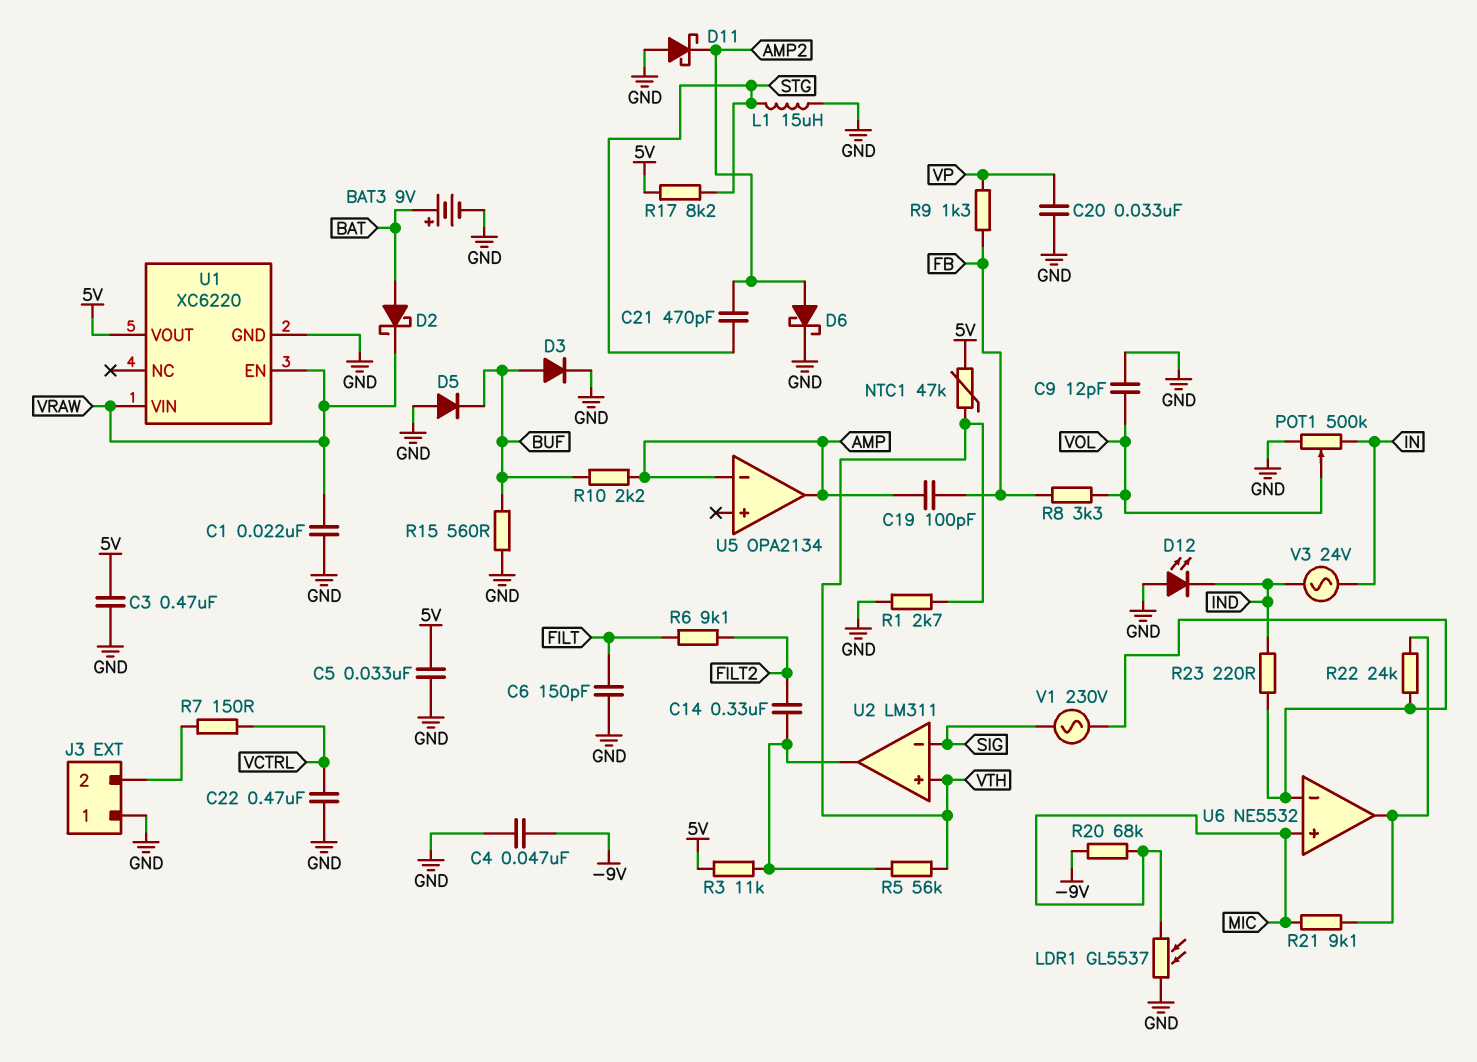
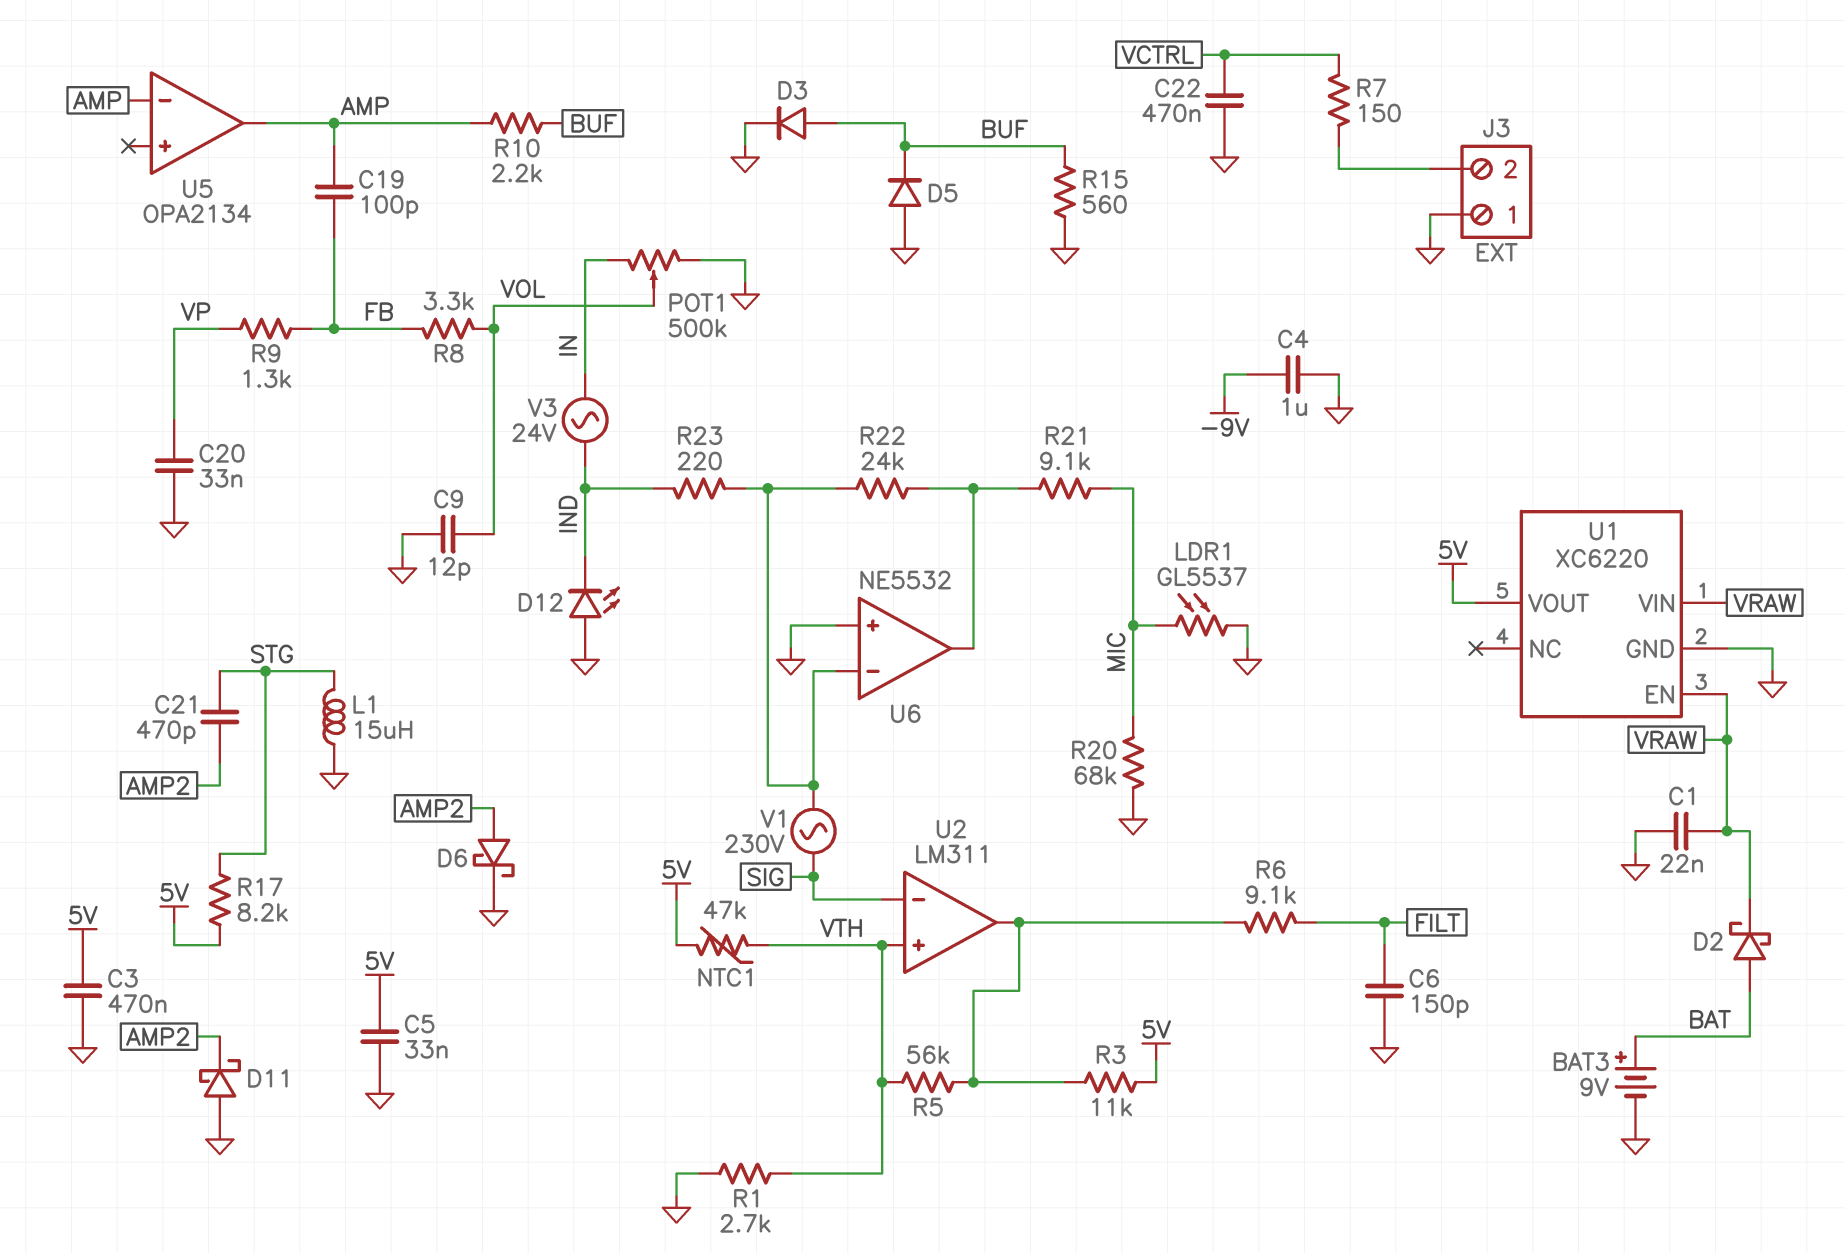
C4: 47nF (-9V, GND) -> 1uF (-9V, GND)
C14: 330nF (FILT2, U2/out) -> none
R6: 9.1k (FILT, FILT2) -> 9.1k (FILT, U2/out)
R20: 68k (-9V, MIC) -> 68k (GND, MIC)
U6 pin in+: MIC -> GND

